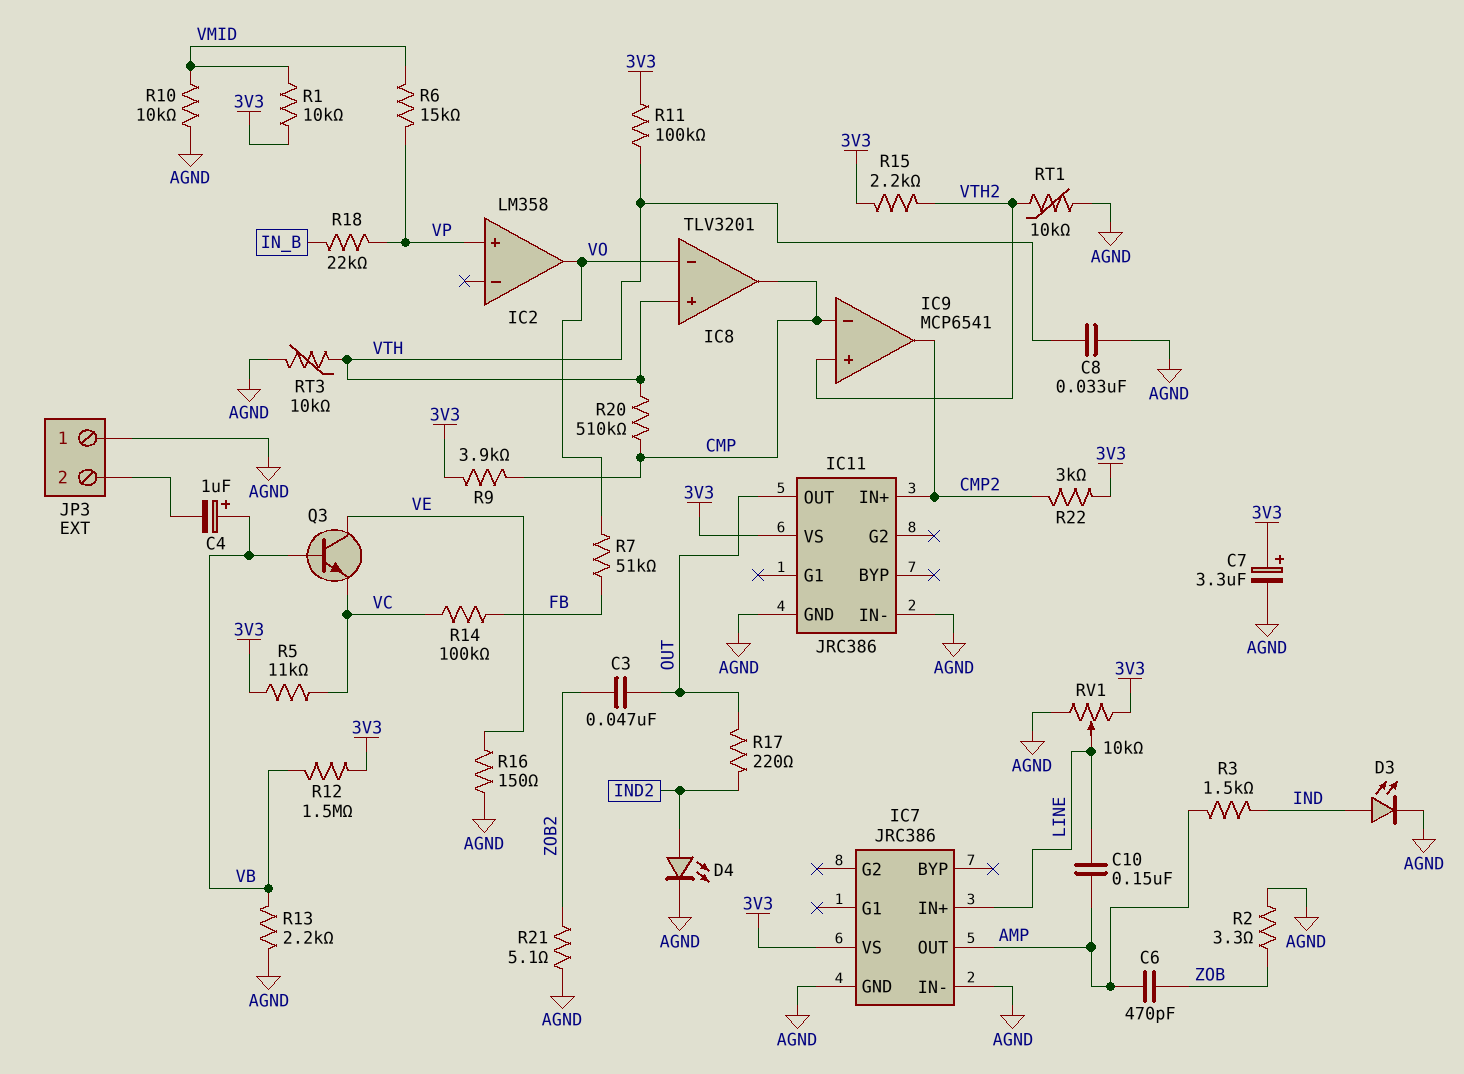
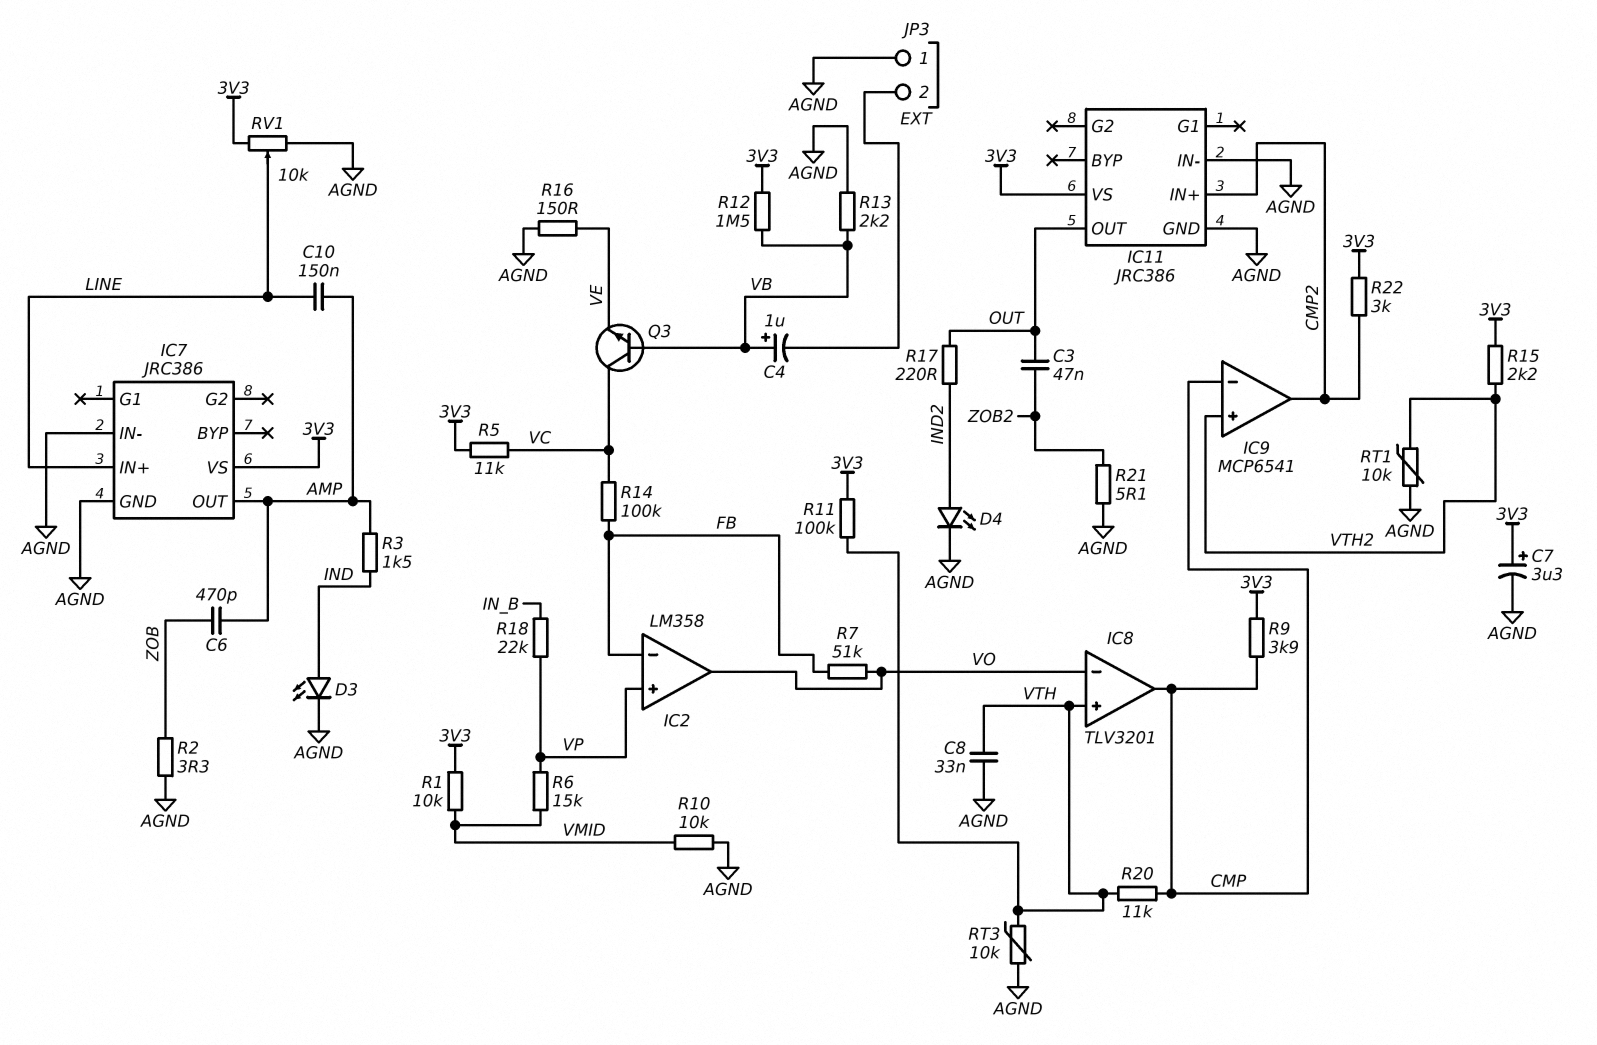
IC2 pin in-: none -> FB
Q3: NPN (B VB, C VE, E VC) -> NPN (B VB, C VC, E VE)
R20: 510k (CMP, VTH) -> 11k (CMP, VTH)

